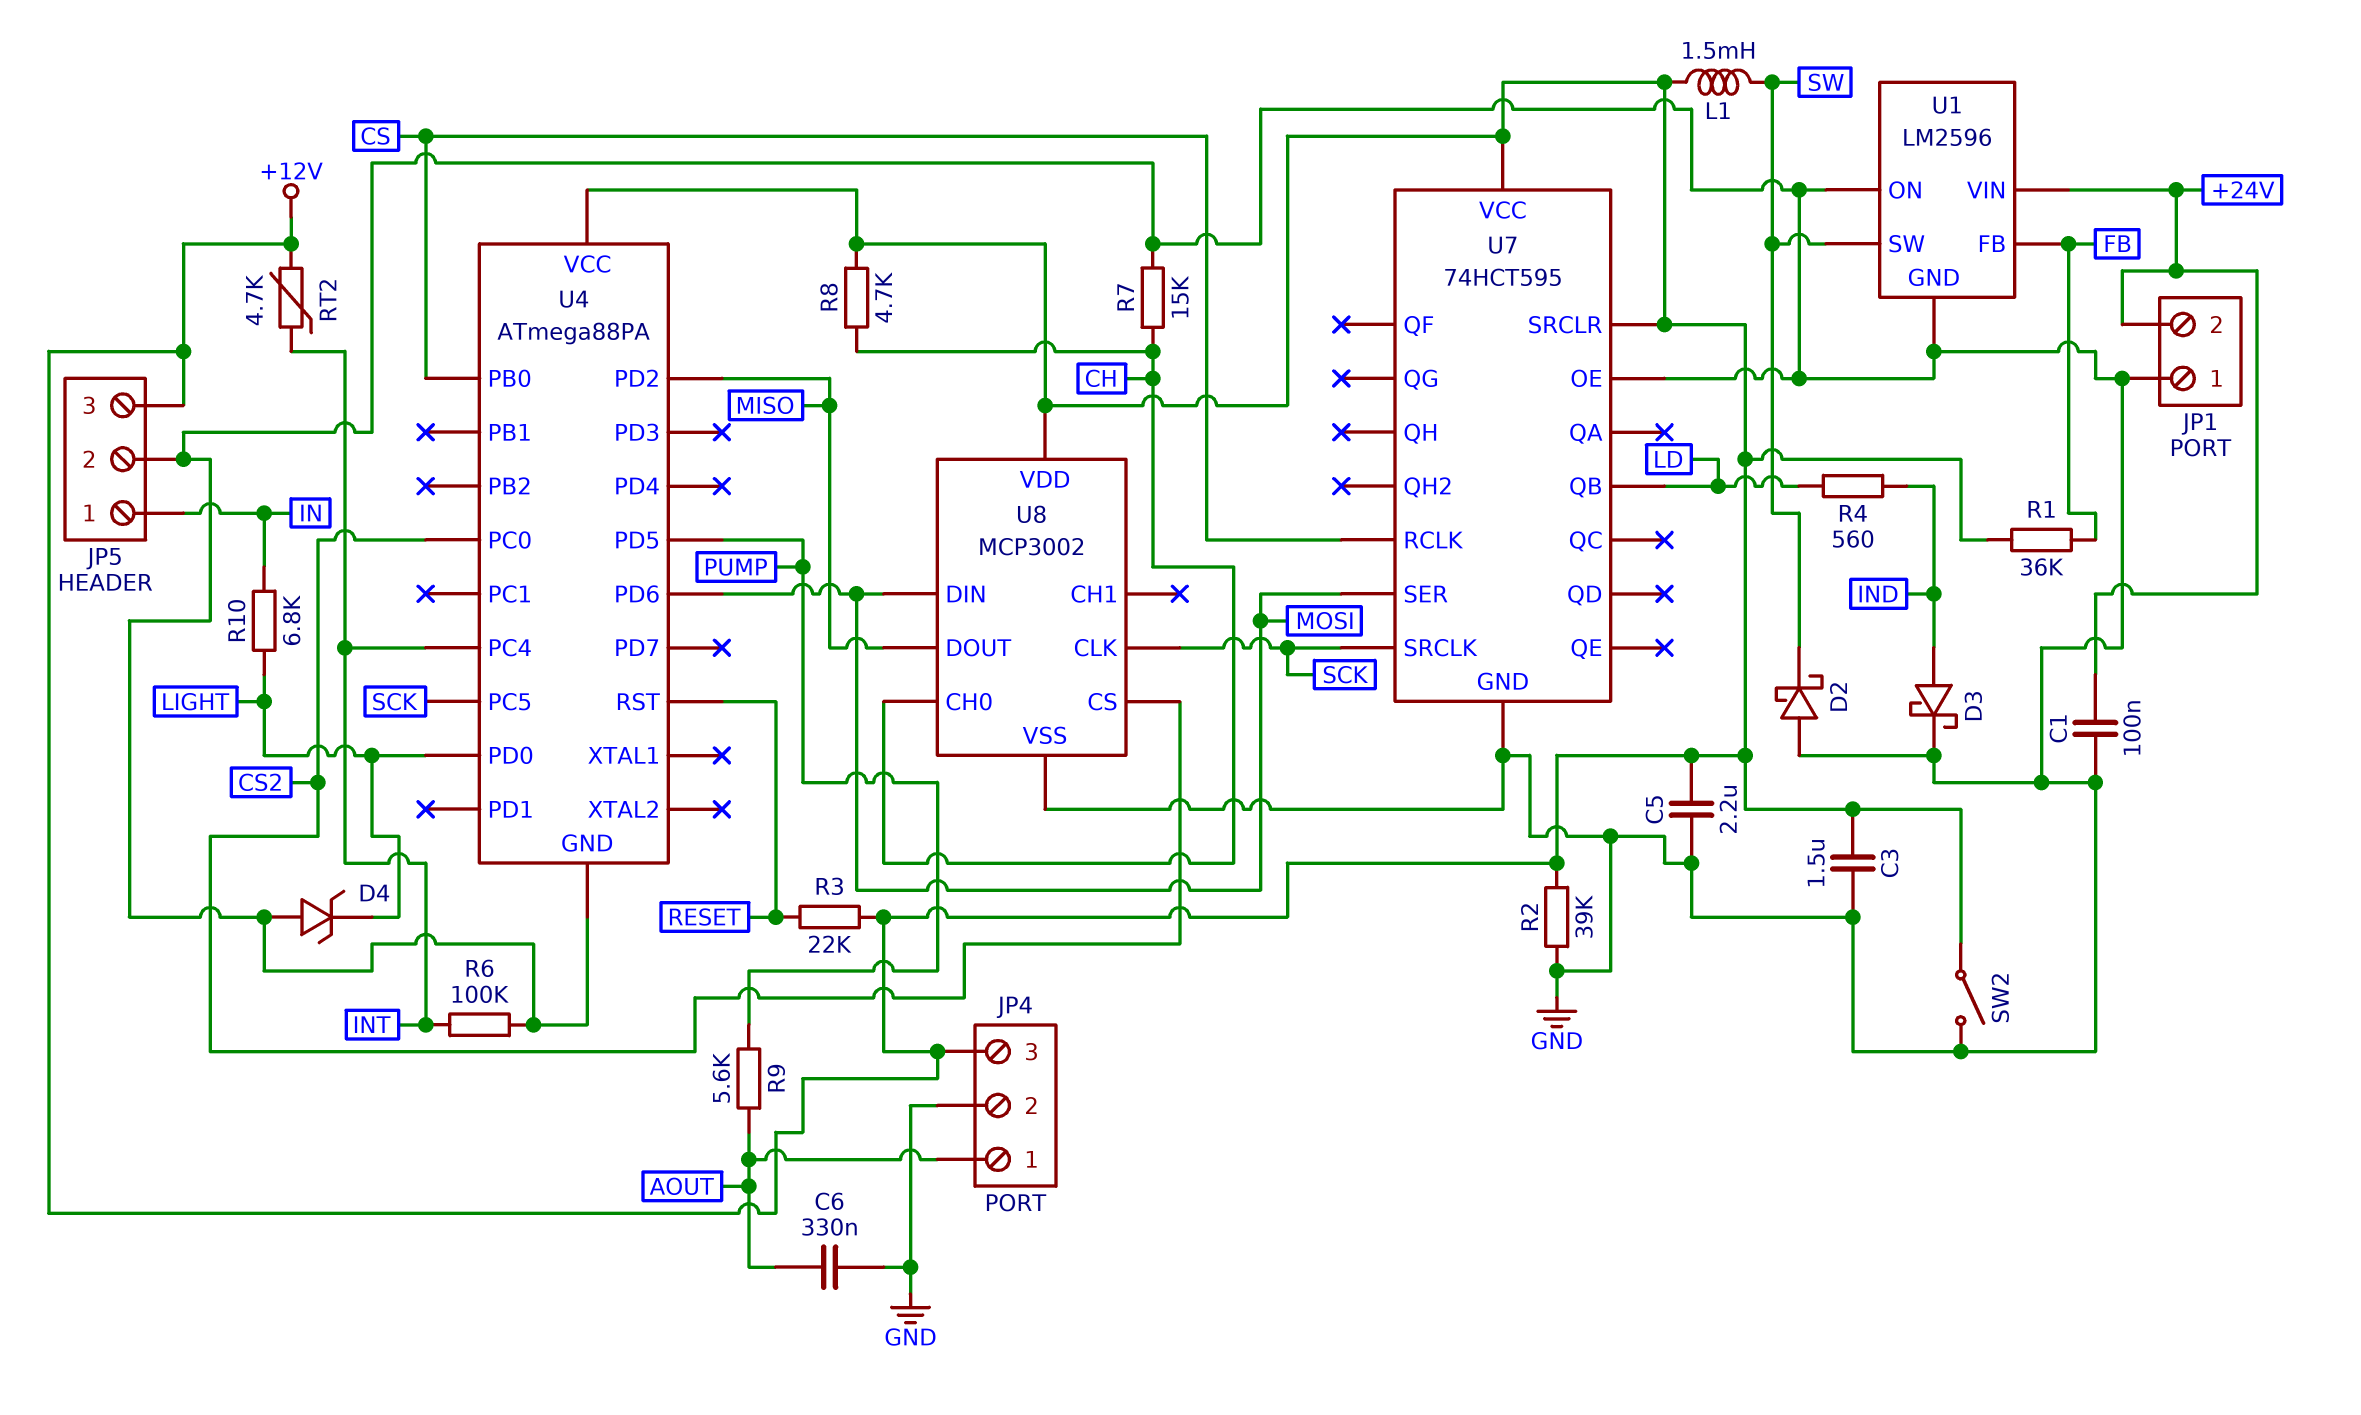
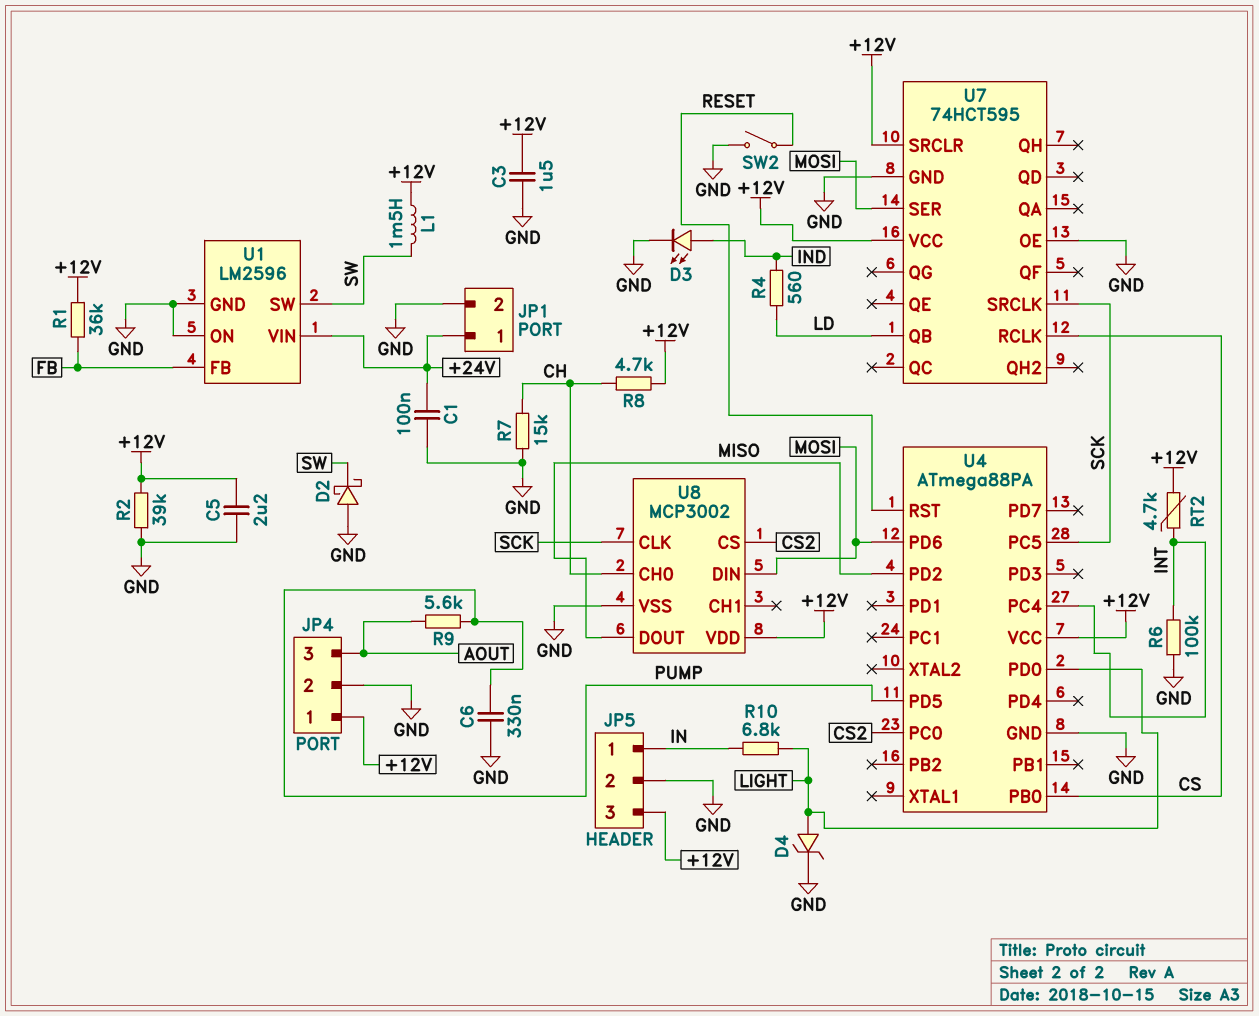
C6: 330nF (AOUT, GND) -> 330nF (GND, PUMP)
D3: schottky (A IND, K GND) -> LED (A IND, K GND)
D4: zener (A GND, K LIGHT) -> zener (A LIGHT, K GND)
JP1 pin 1: GND -> +24V
JP1 pin 2: +24V -> GND
JP4 pin 1: AOUT -> +12V
JP4 pin 3: +12V -> AOUT
R3: 22k (+12V, RESET) -> none
SW2: switch (+12V, GND) -> switch (GND, RESET)

